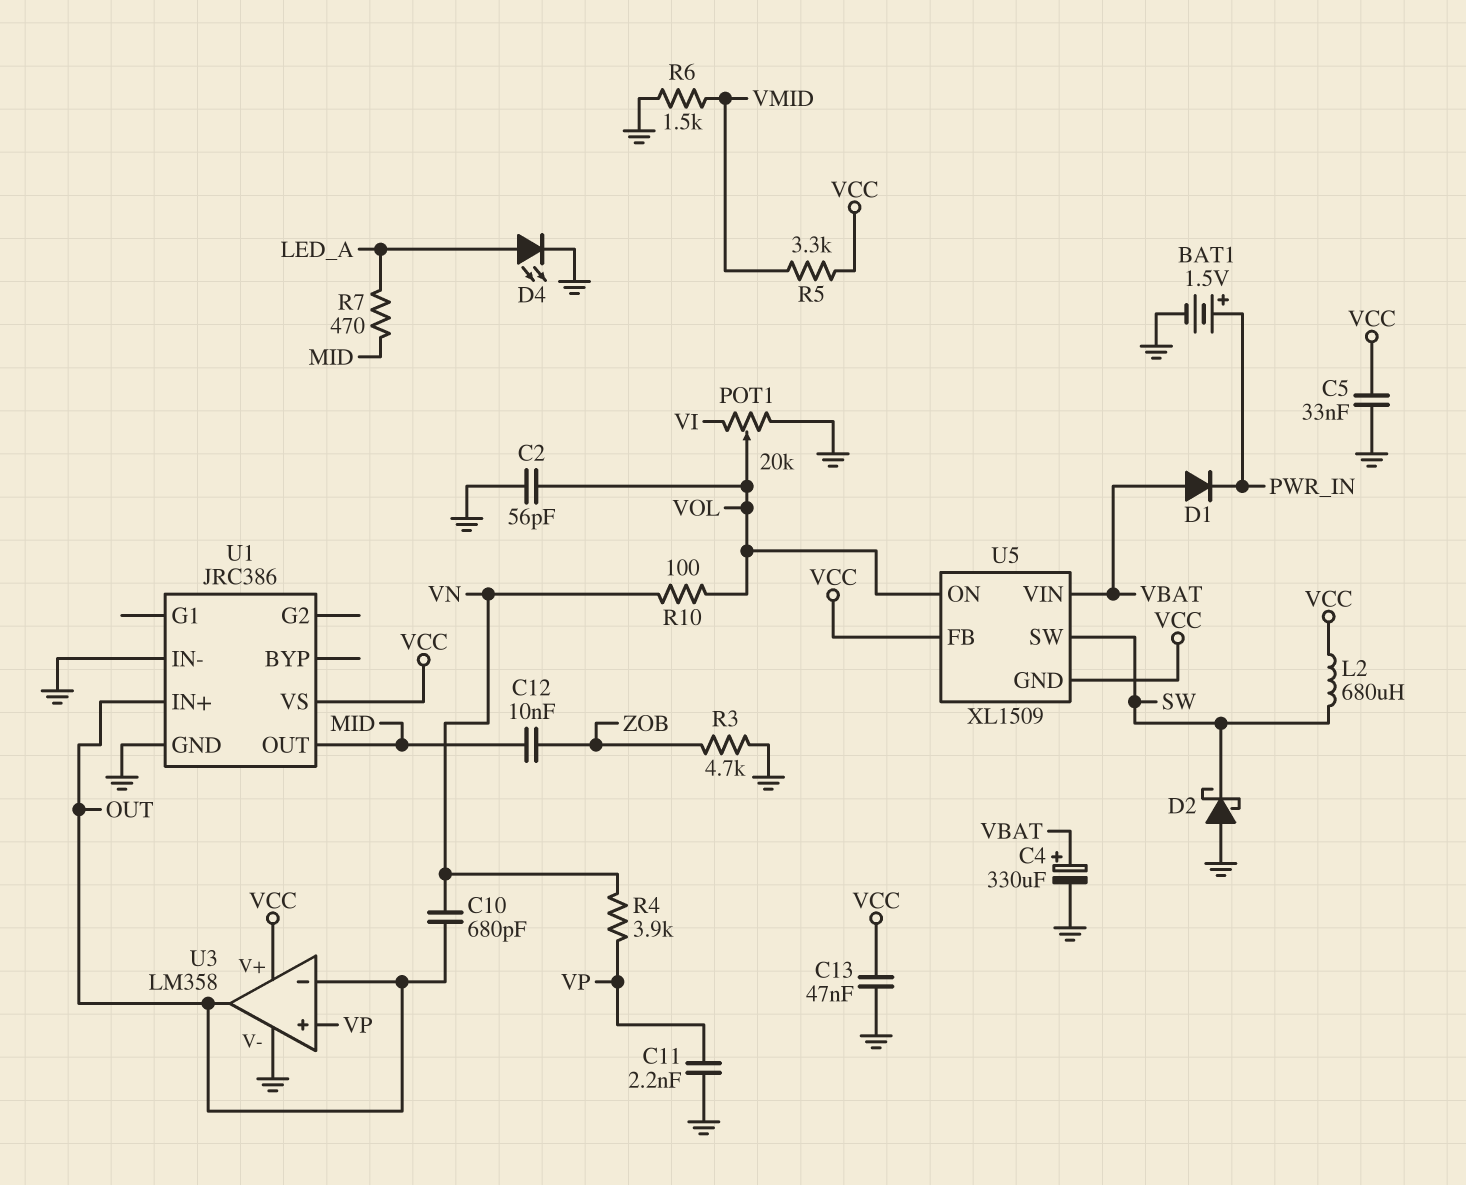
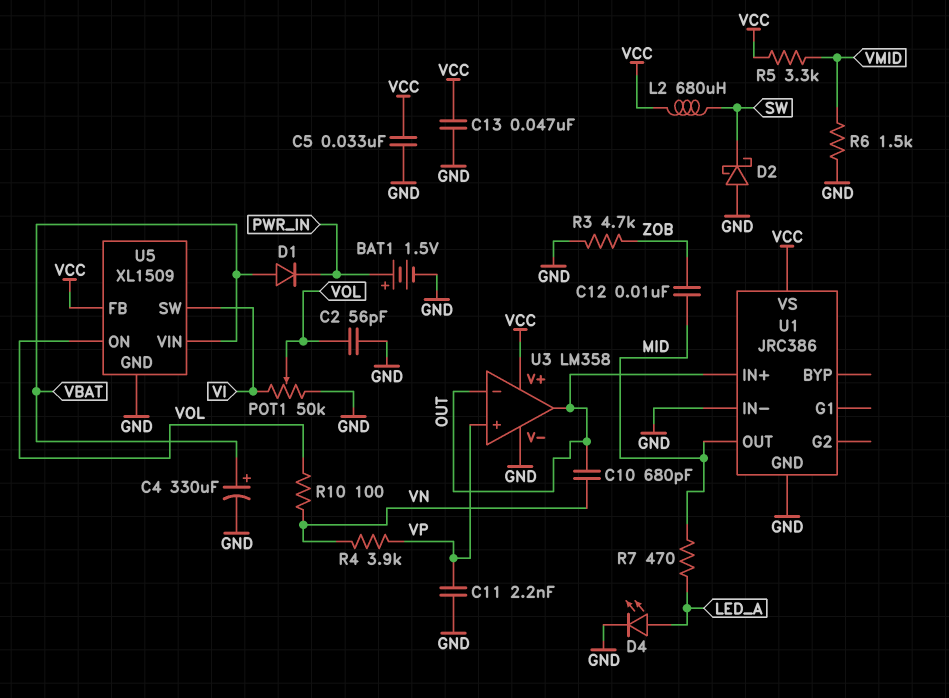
POT1: 20k (GND, VI, wiper VOL) -> 50k (GND, VI, wiper VOL)
U5 pin GND: VCC -> GND
U5 pin SW: SW -> VI

